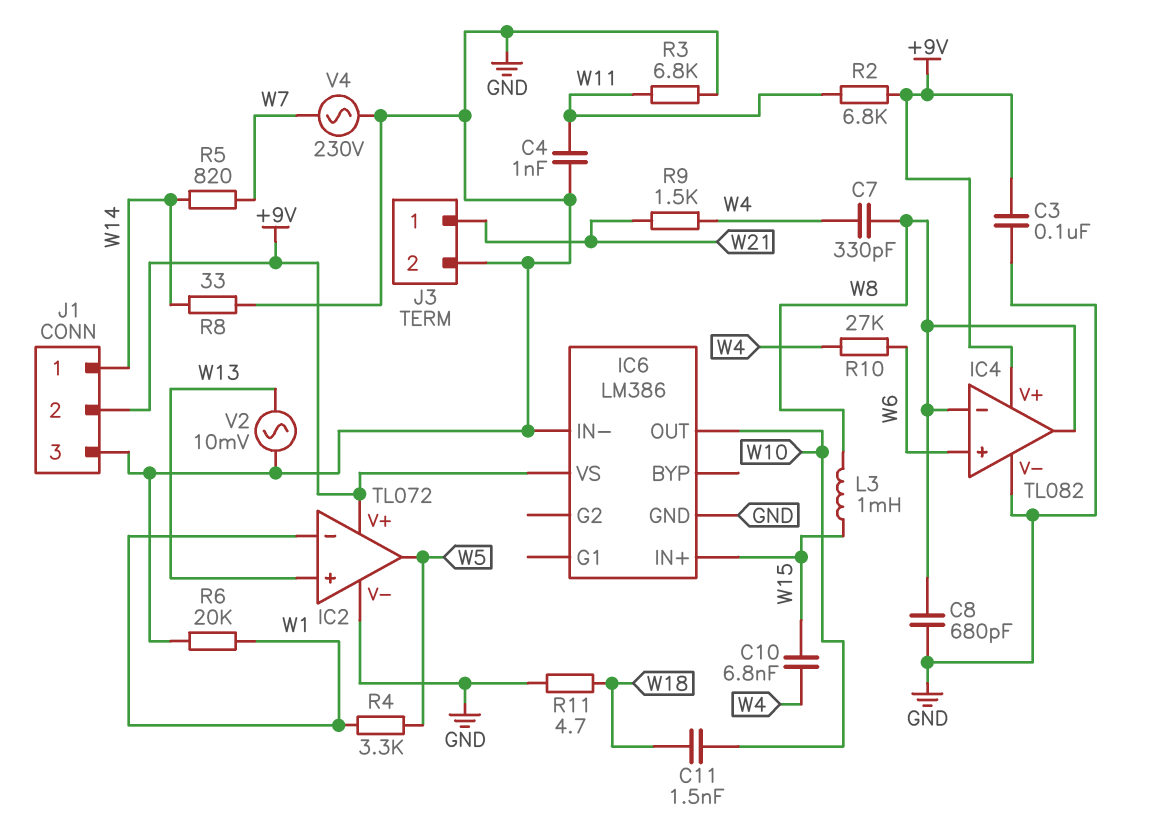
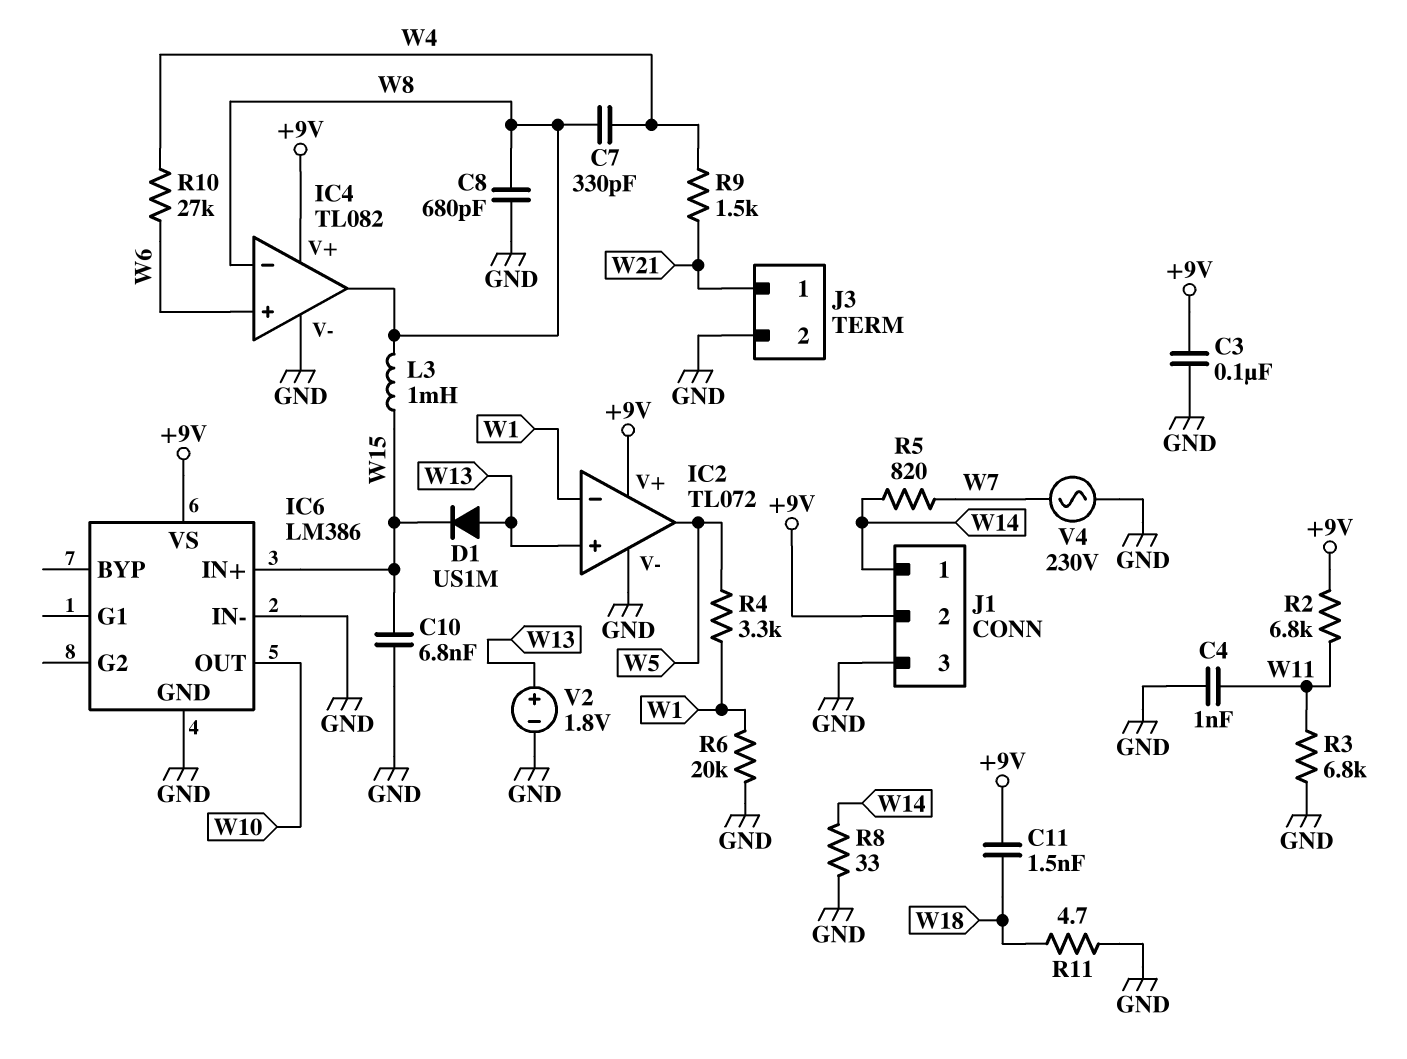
C10: 6.8nF (W4, W15) -> 6.8nF (GND, W15)
C11: 1.5nF (W10, W18) -> 1.5nF (+9V, W18)
D1: none -> diode US1M (A W13, K W15)
V2: AC 10mV (GND, W13) -> 1.8V (plus W13, minus GND)

